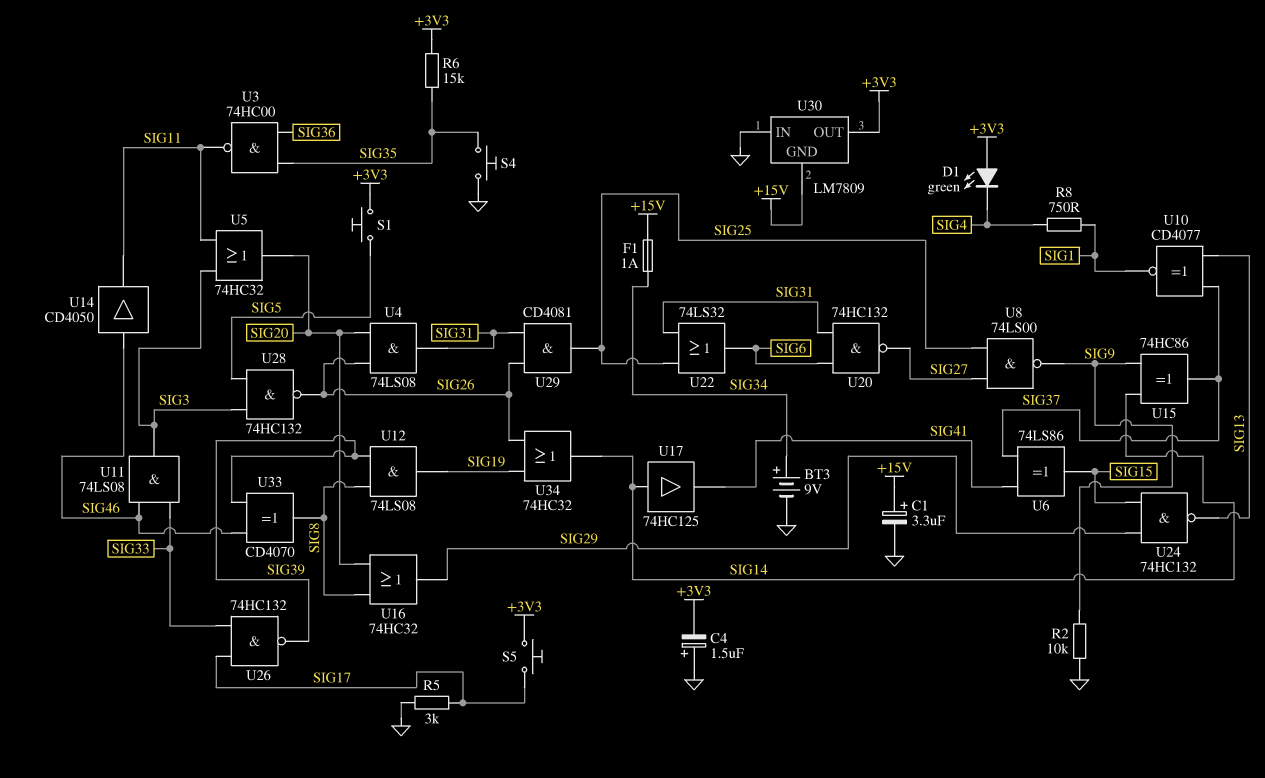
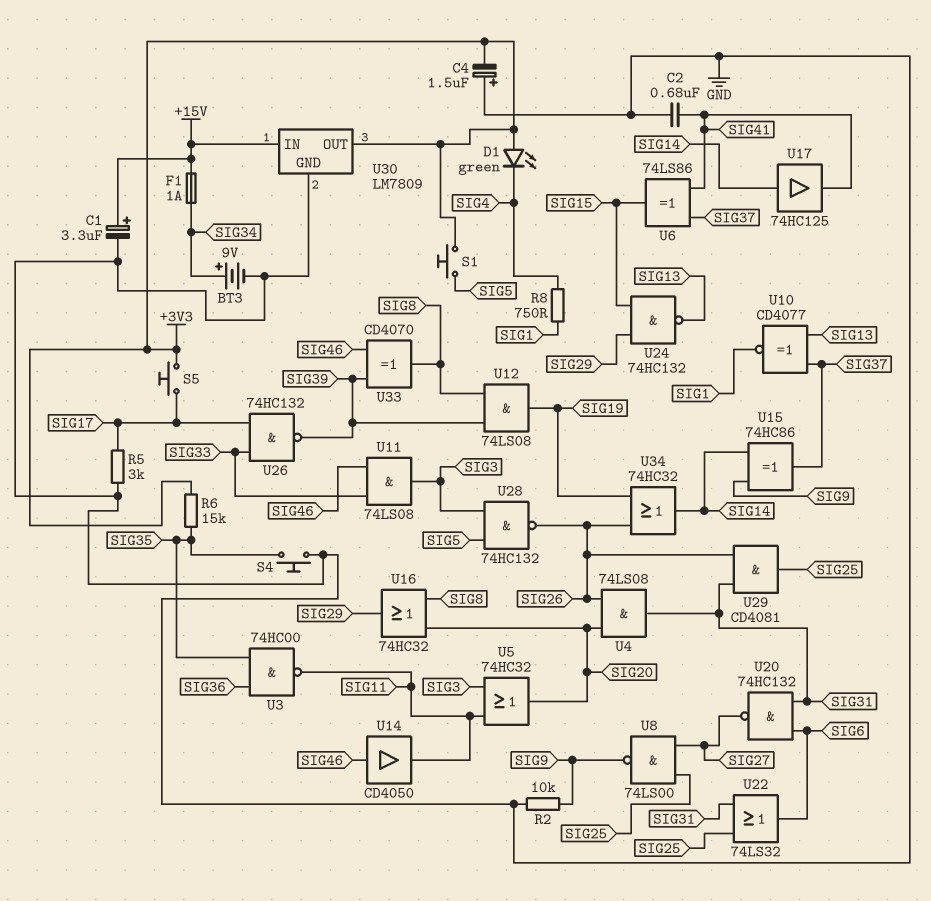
C2: none -> 680nF (GND, SIG41)
U30 pin GND: +15V -> GND
U30 pin IN: GND -> +15V

